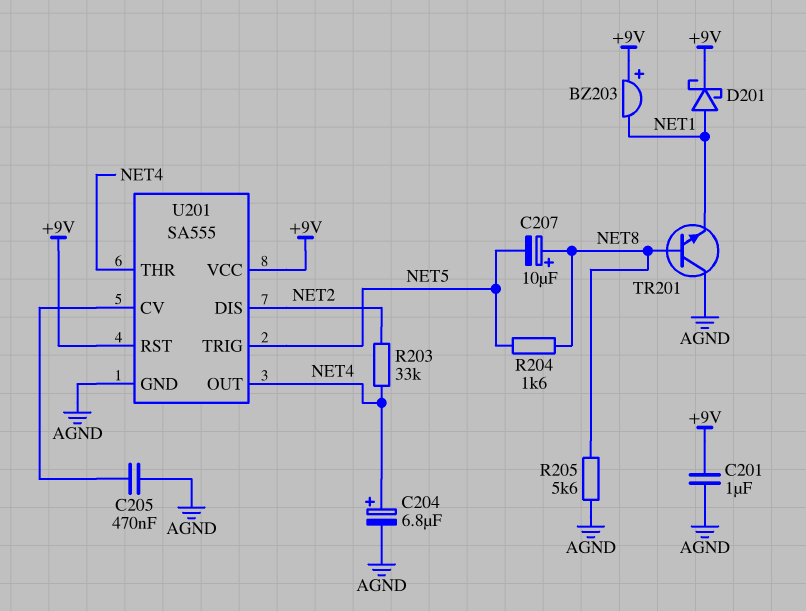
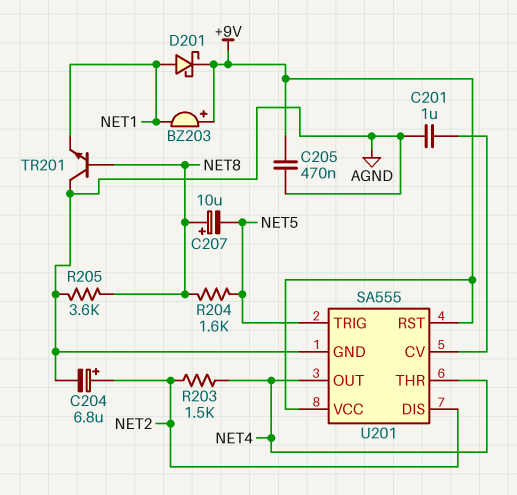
C201: 1uF (+9V, AGND) -> 1uF (AGND, U201/CV)
C204: 6.8uF (plus NET4, minus AGND) -> 6.8uF (plus NET2, minus AGND)
C205: 470nF (AGND, U201/CV) -> 470nF (+9V, AGND)
R203: 33k (NET2, NET4) -> 1.5k (NET2, NET4)
R205: 5.6k (AGND, NET8) -> 3.6k (AGND, NET8)

